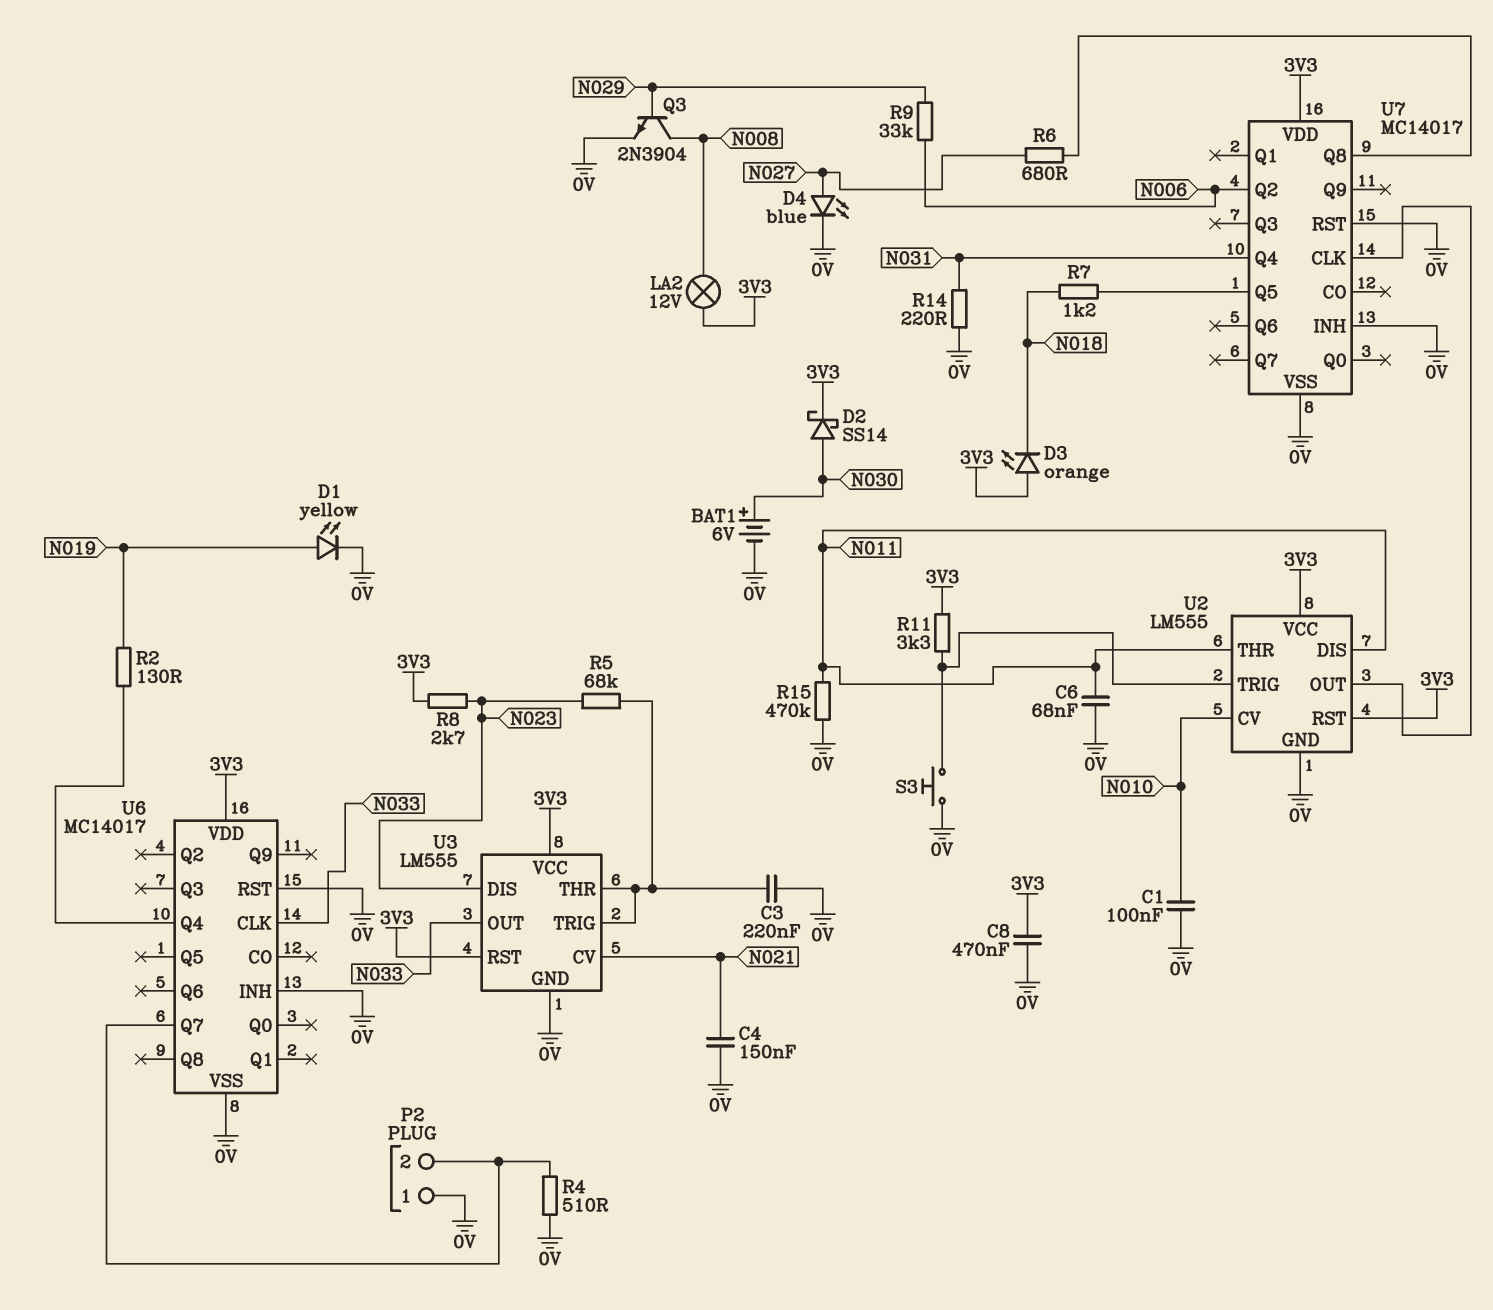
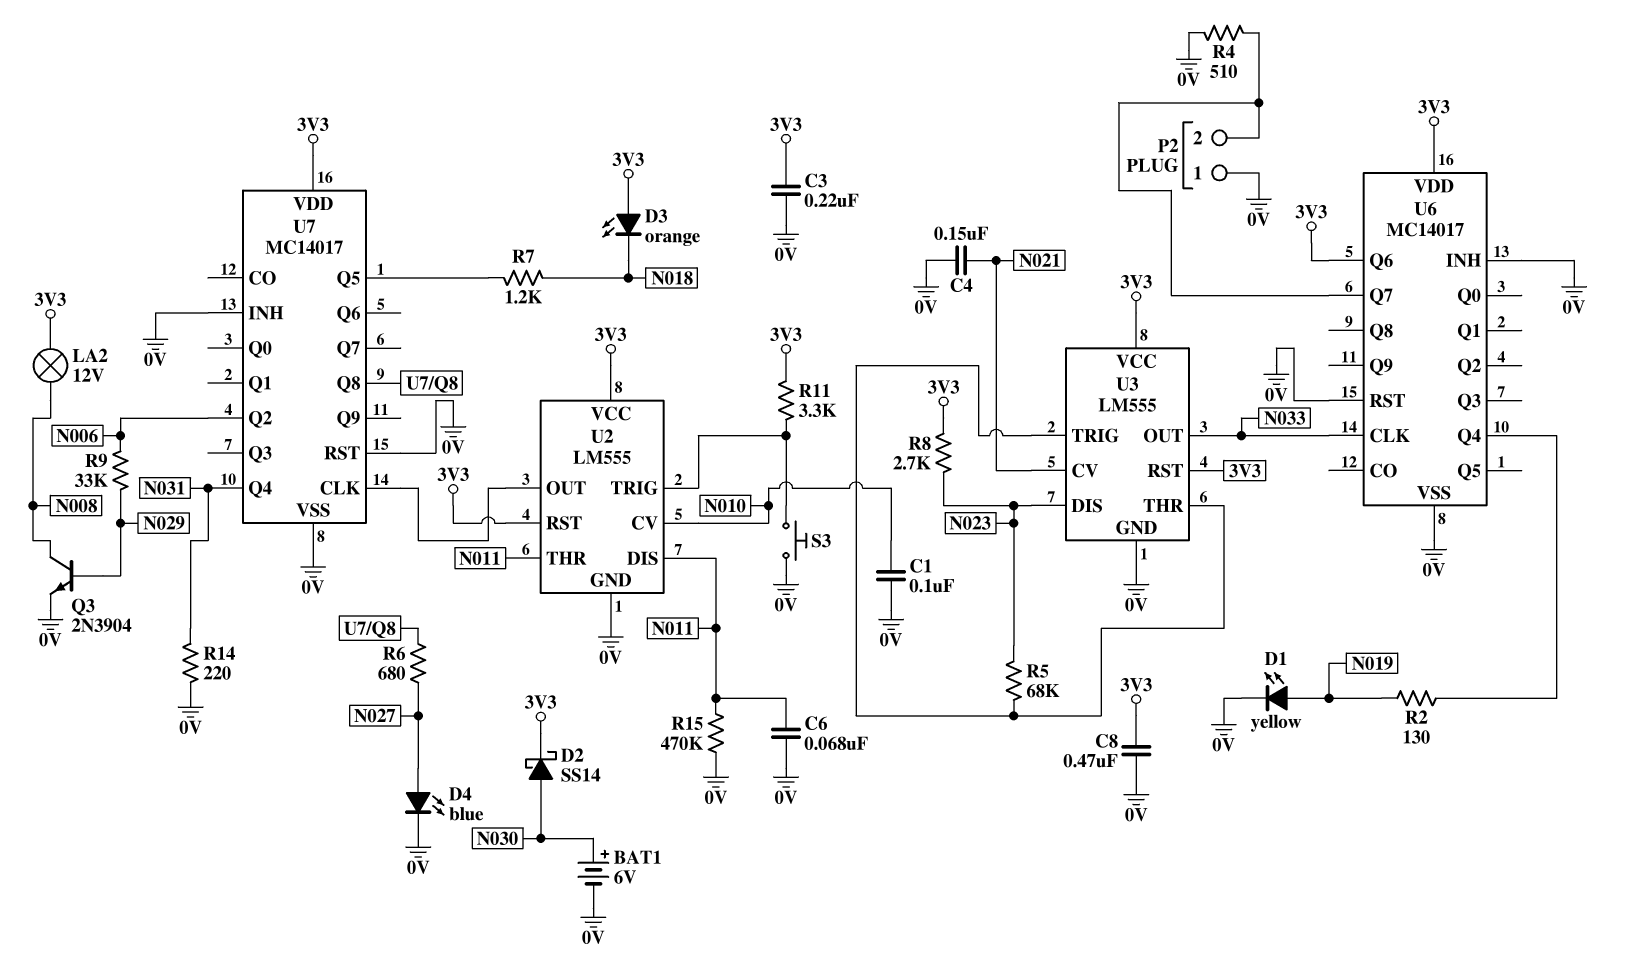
C3: 220nF (0V, U3/THR) -> 220nF (0V, 3V3)
U6 pin Q6: none -> 3V3

